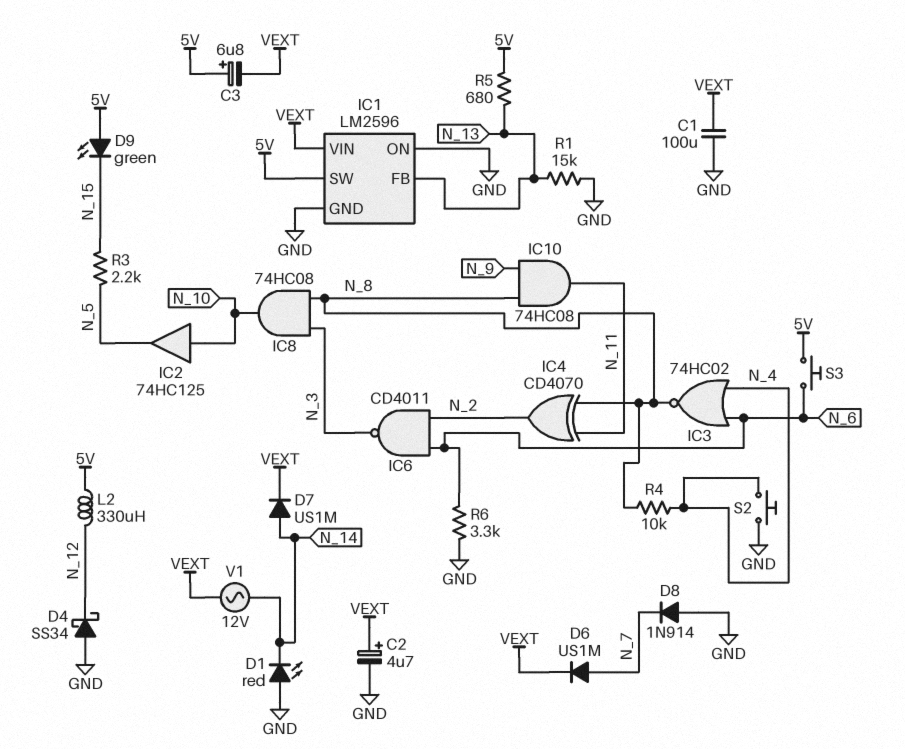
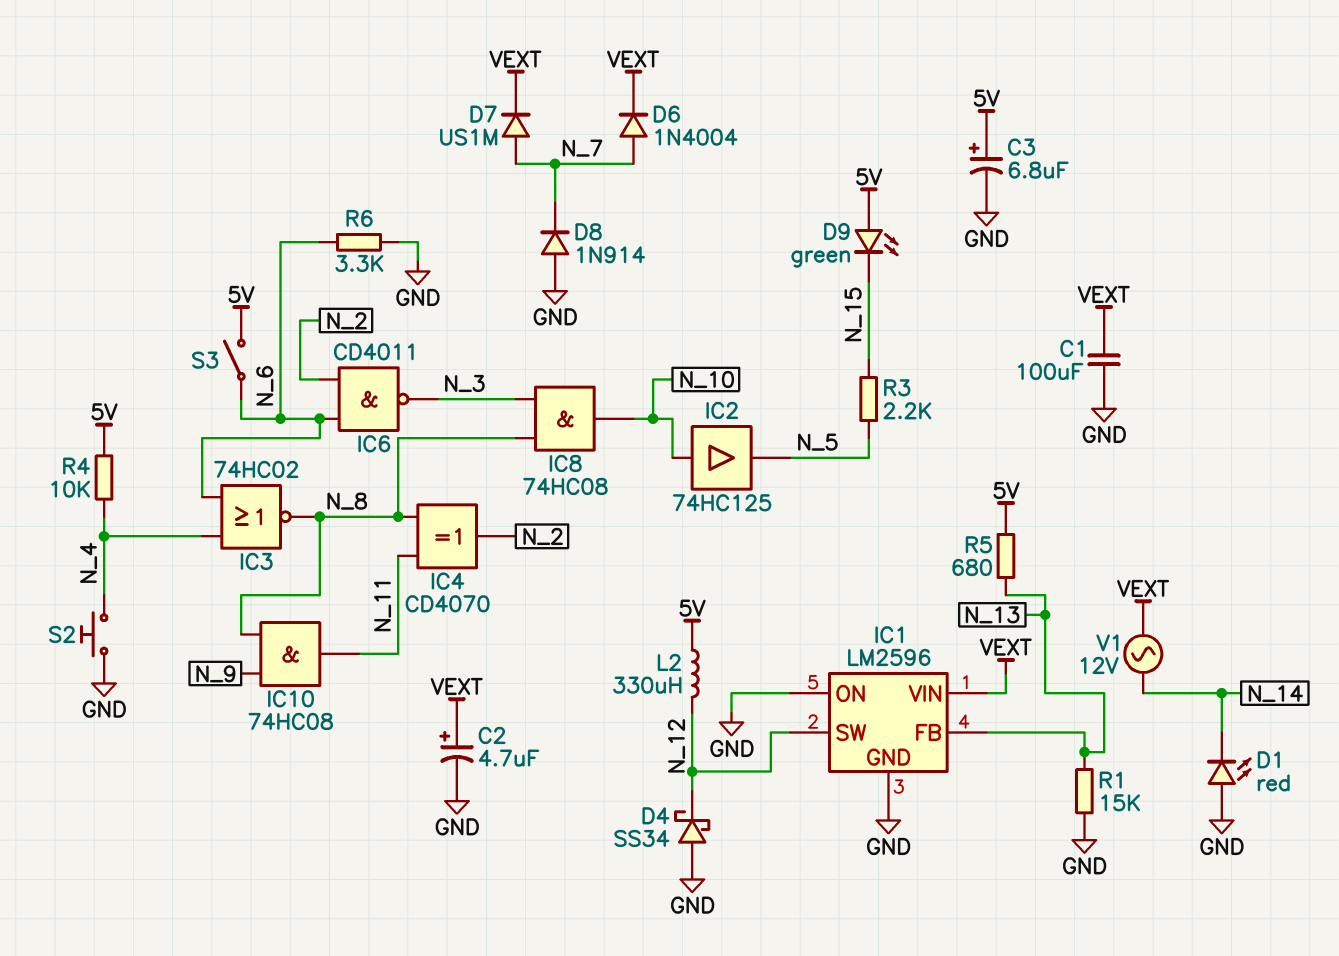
C3: 6.8uF (plus 5V, minus VEXT) -> 6.8uF (plus 5V, minus GND)
D6: diode US1M (A N_7, K VEXT) -> diode 1N4004 (A N_7, K VEXT)
D7: diode US1M (A N_14, K VEXT) -> diode US1M (A N_7, K VEXT)
IC1 pin SW: 5V -> N_12
R4: 10k (N_4, N_8) -> 10k (5V, N_4)
S3: button (5V, N_6) -> switch (5V, N_6)

